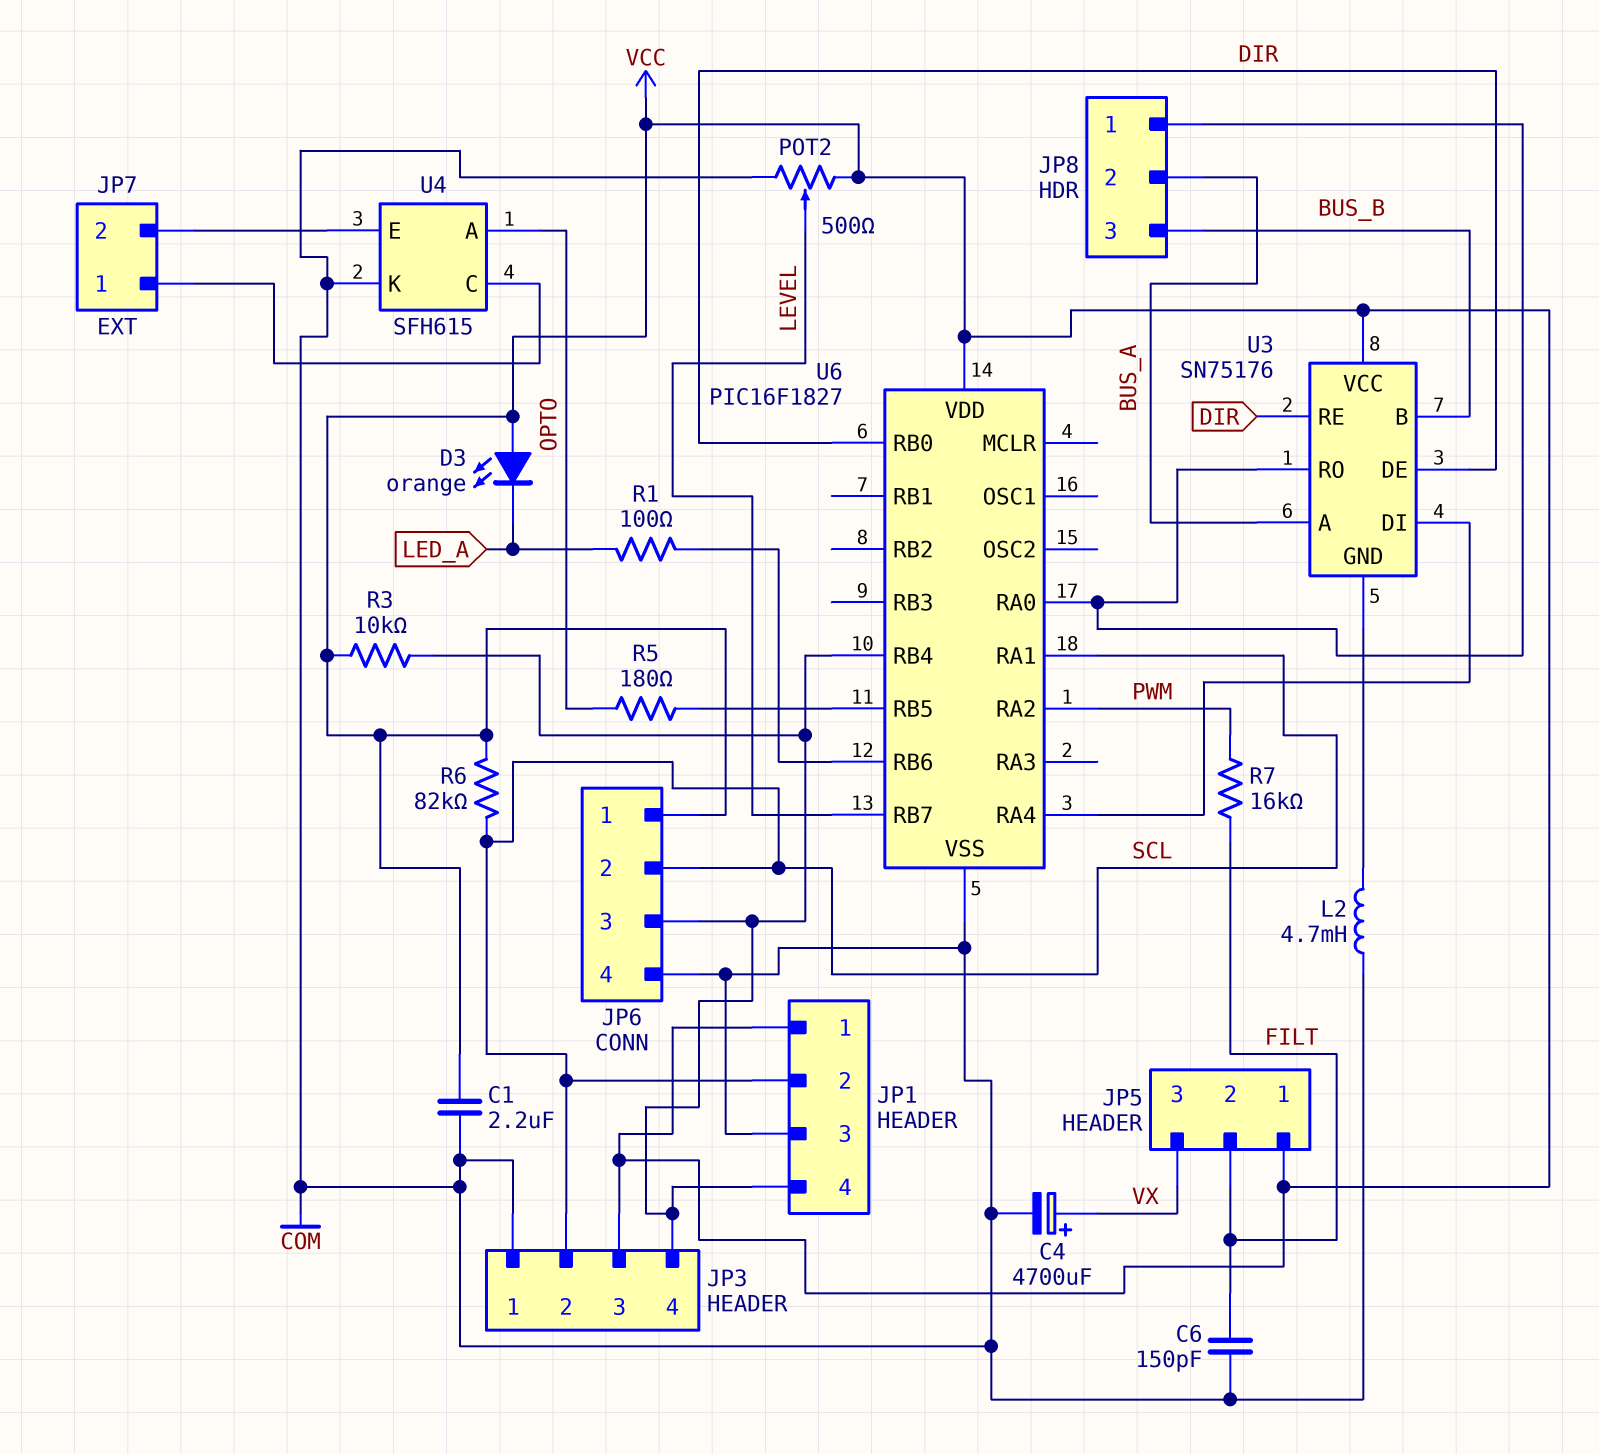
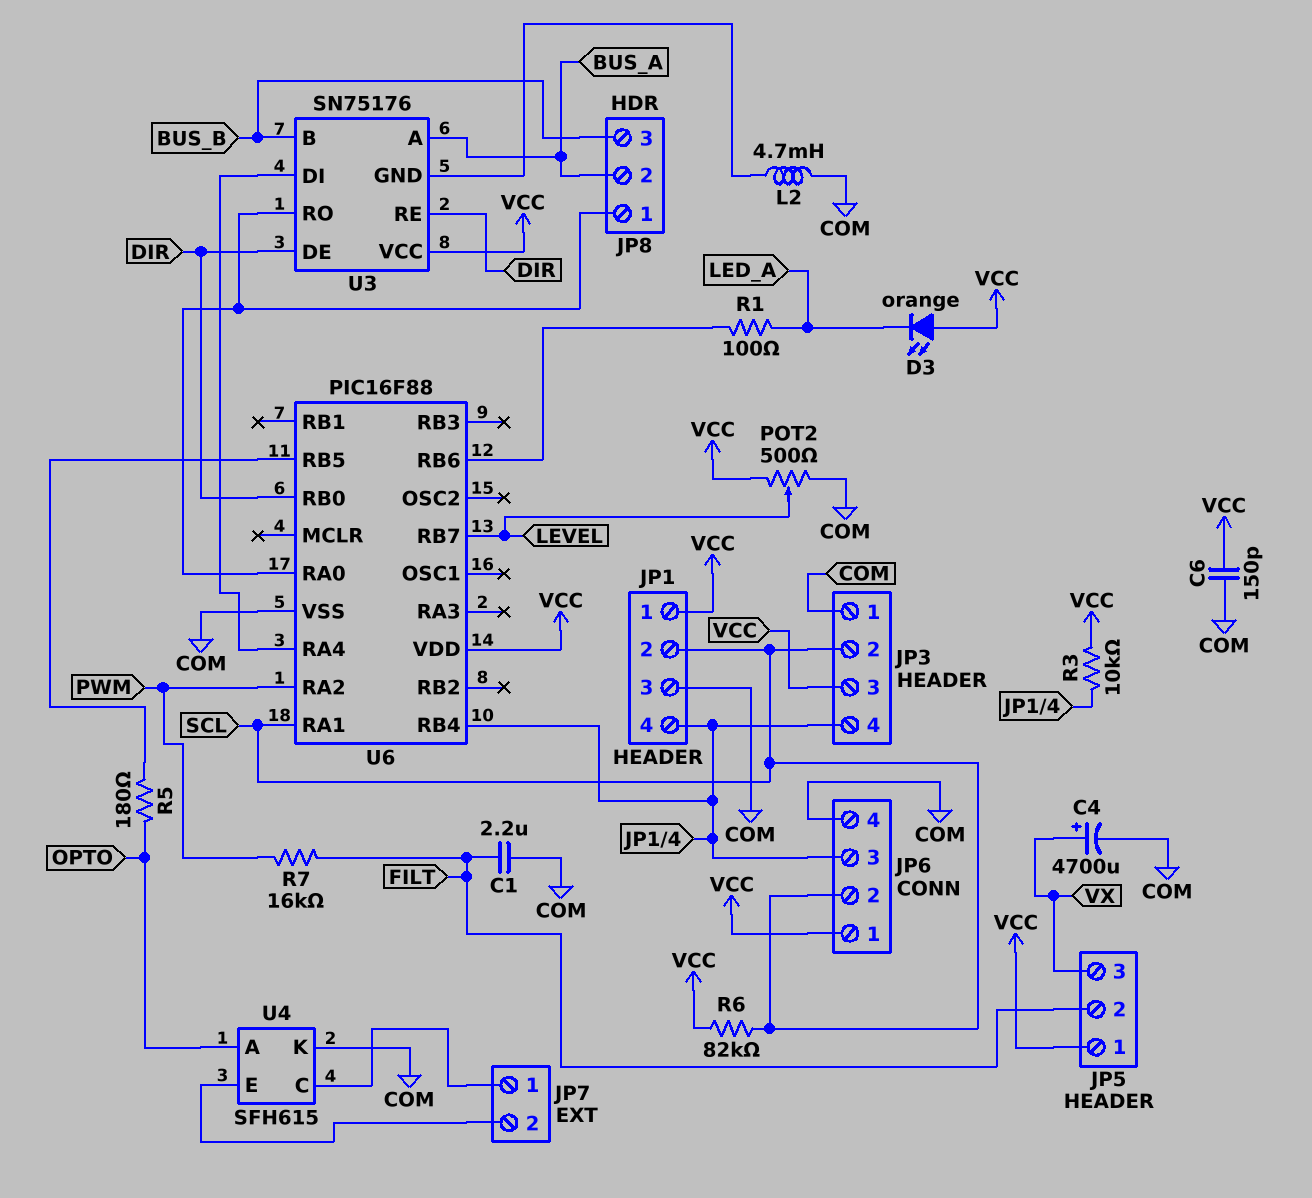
C1: 2.2uF (COM, VCC) -> 2.2uF (COM, FILT)
C6: 150pF (COM, FILT) -> 150pF (COM, VCC)
U6: PIC16F1827 -> PIC16F88

